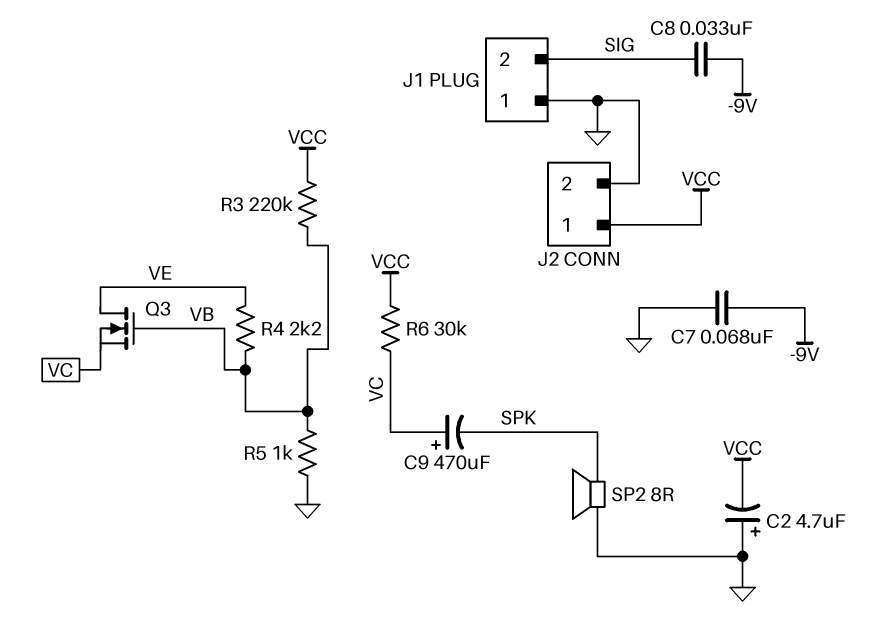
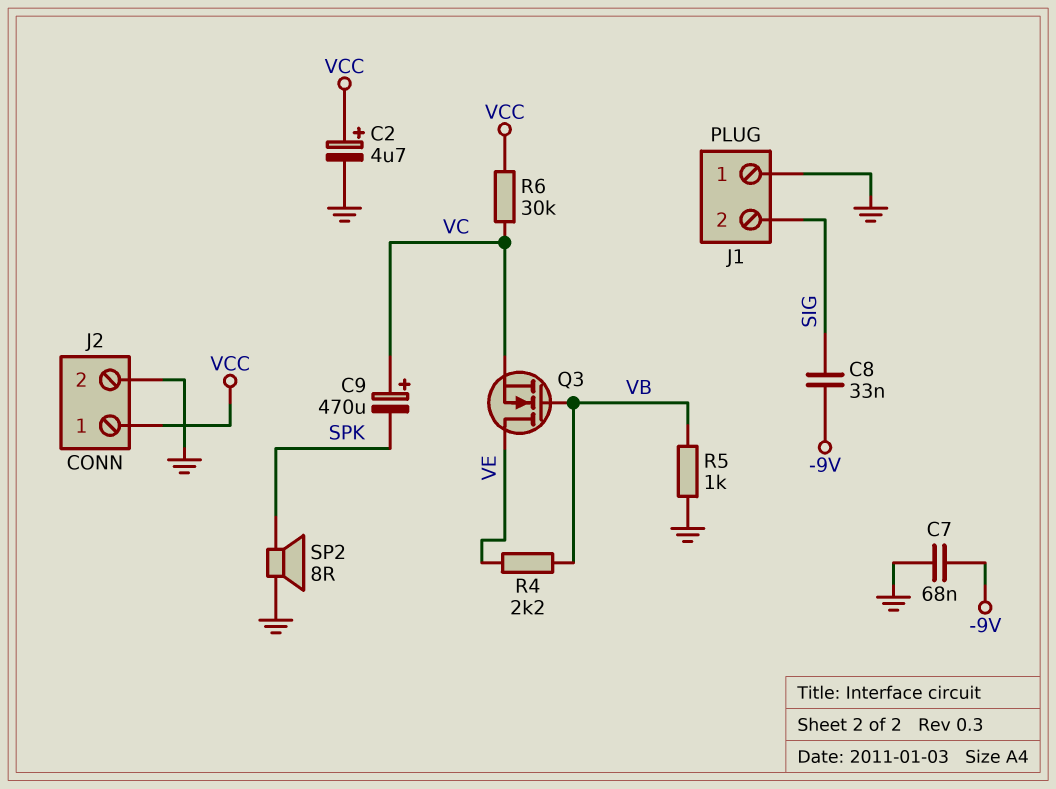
C2: 4.7uF (plus GND, minus VCC) -> 4.7uF (plus VCC, minus GND)
R3: 220k (VB, VCC) -> none

